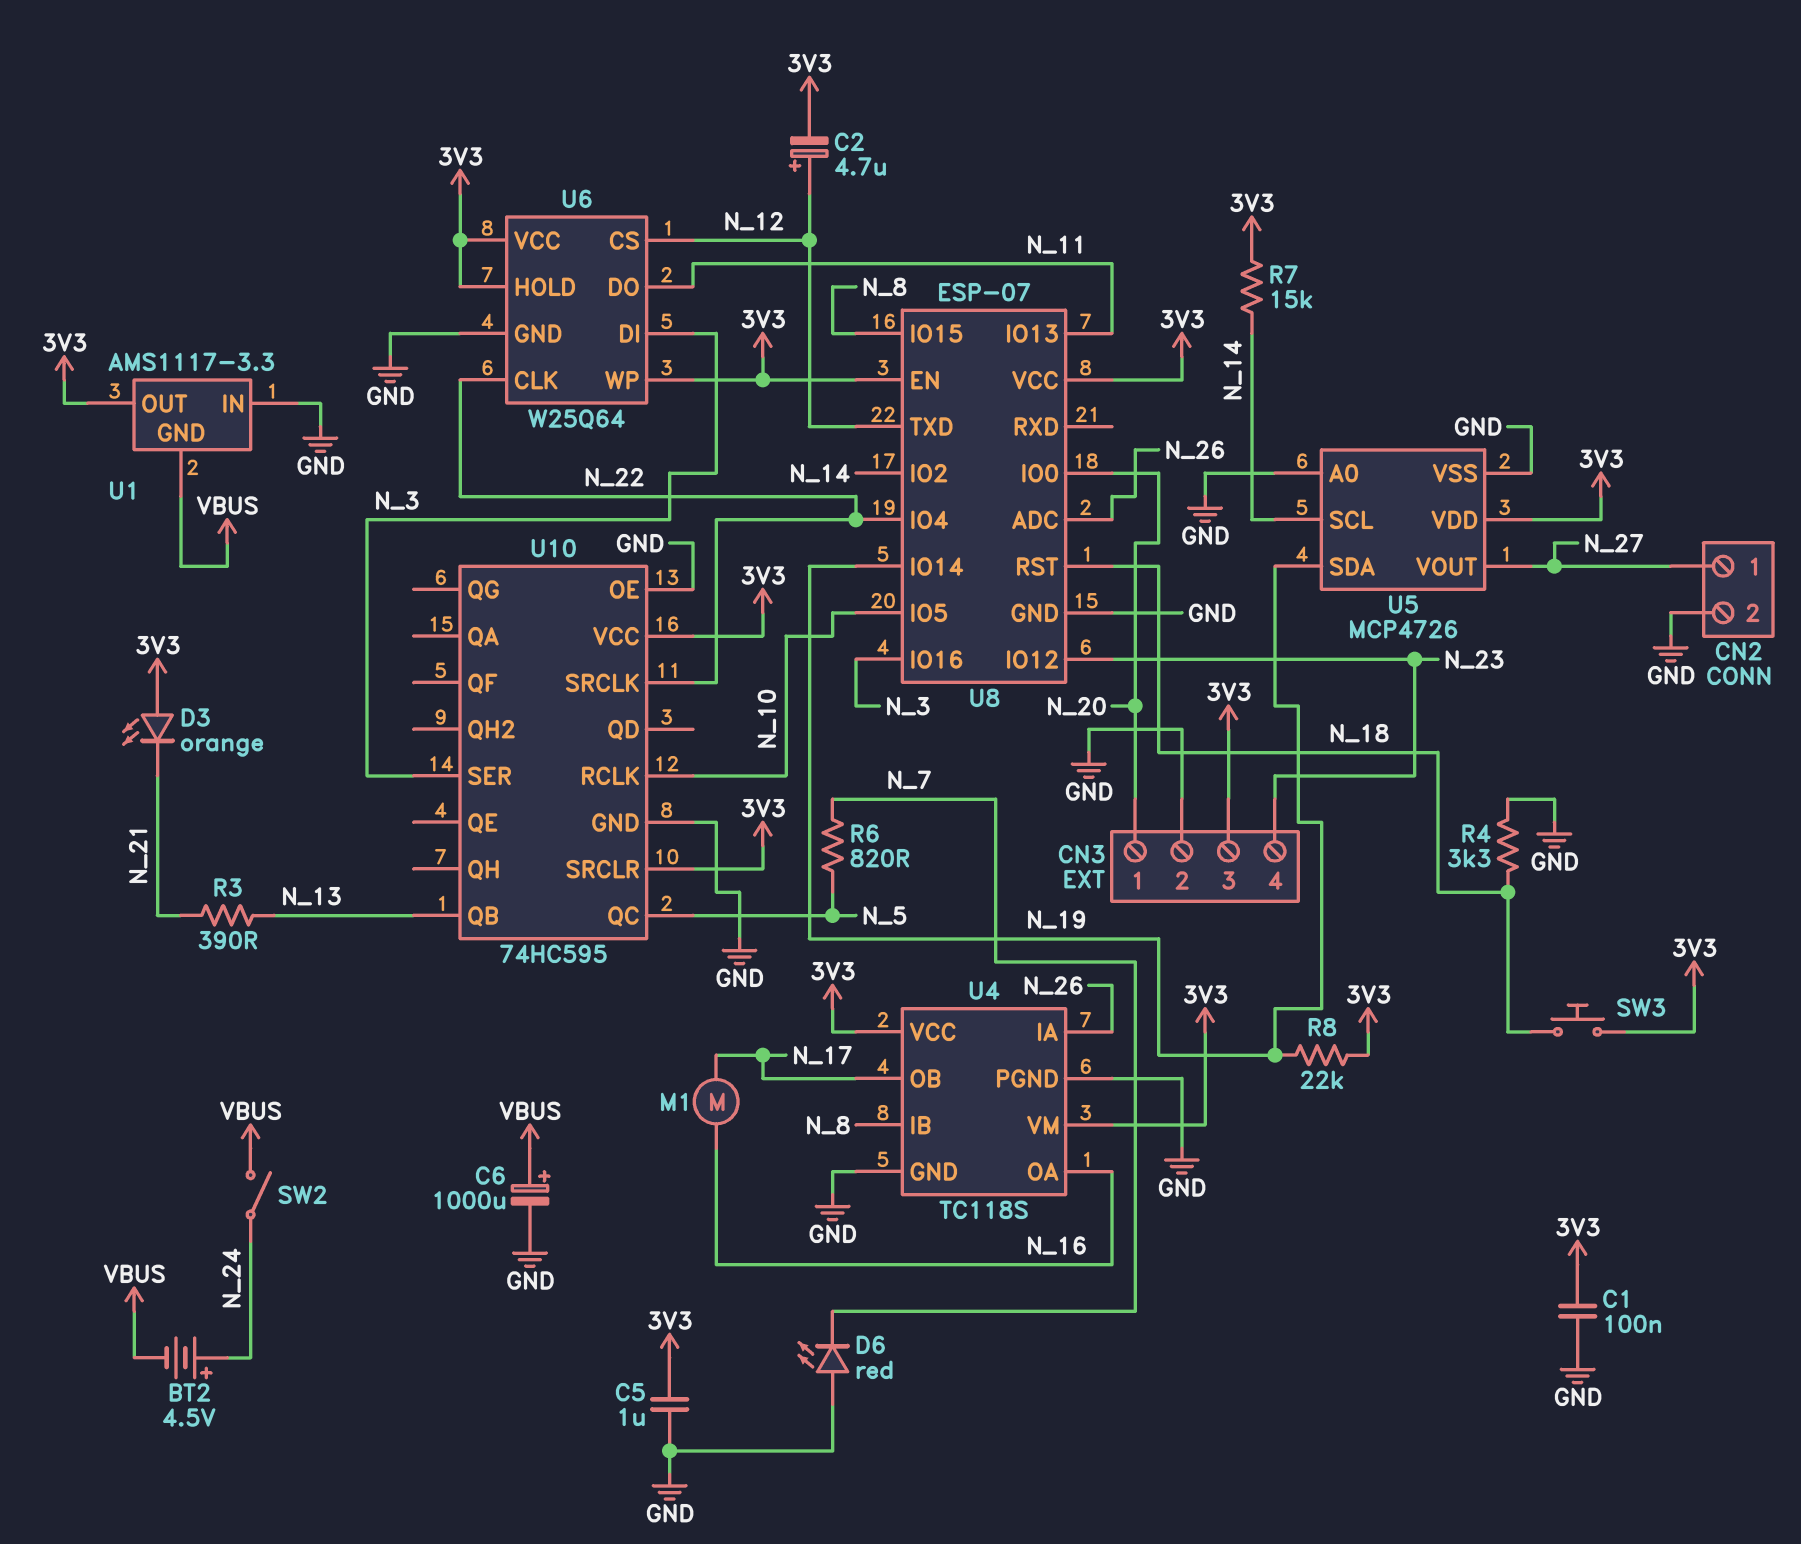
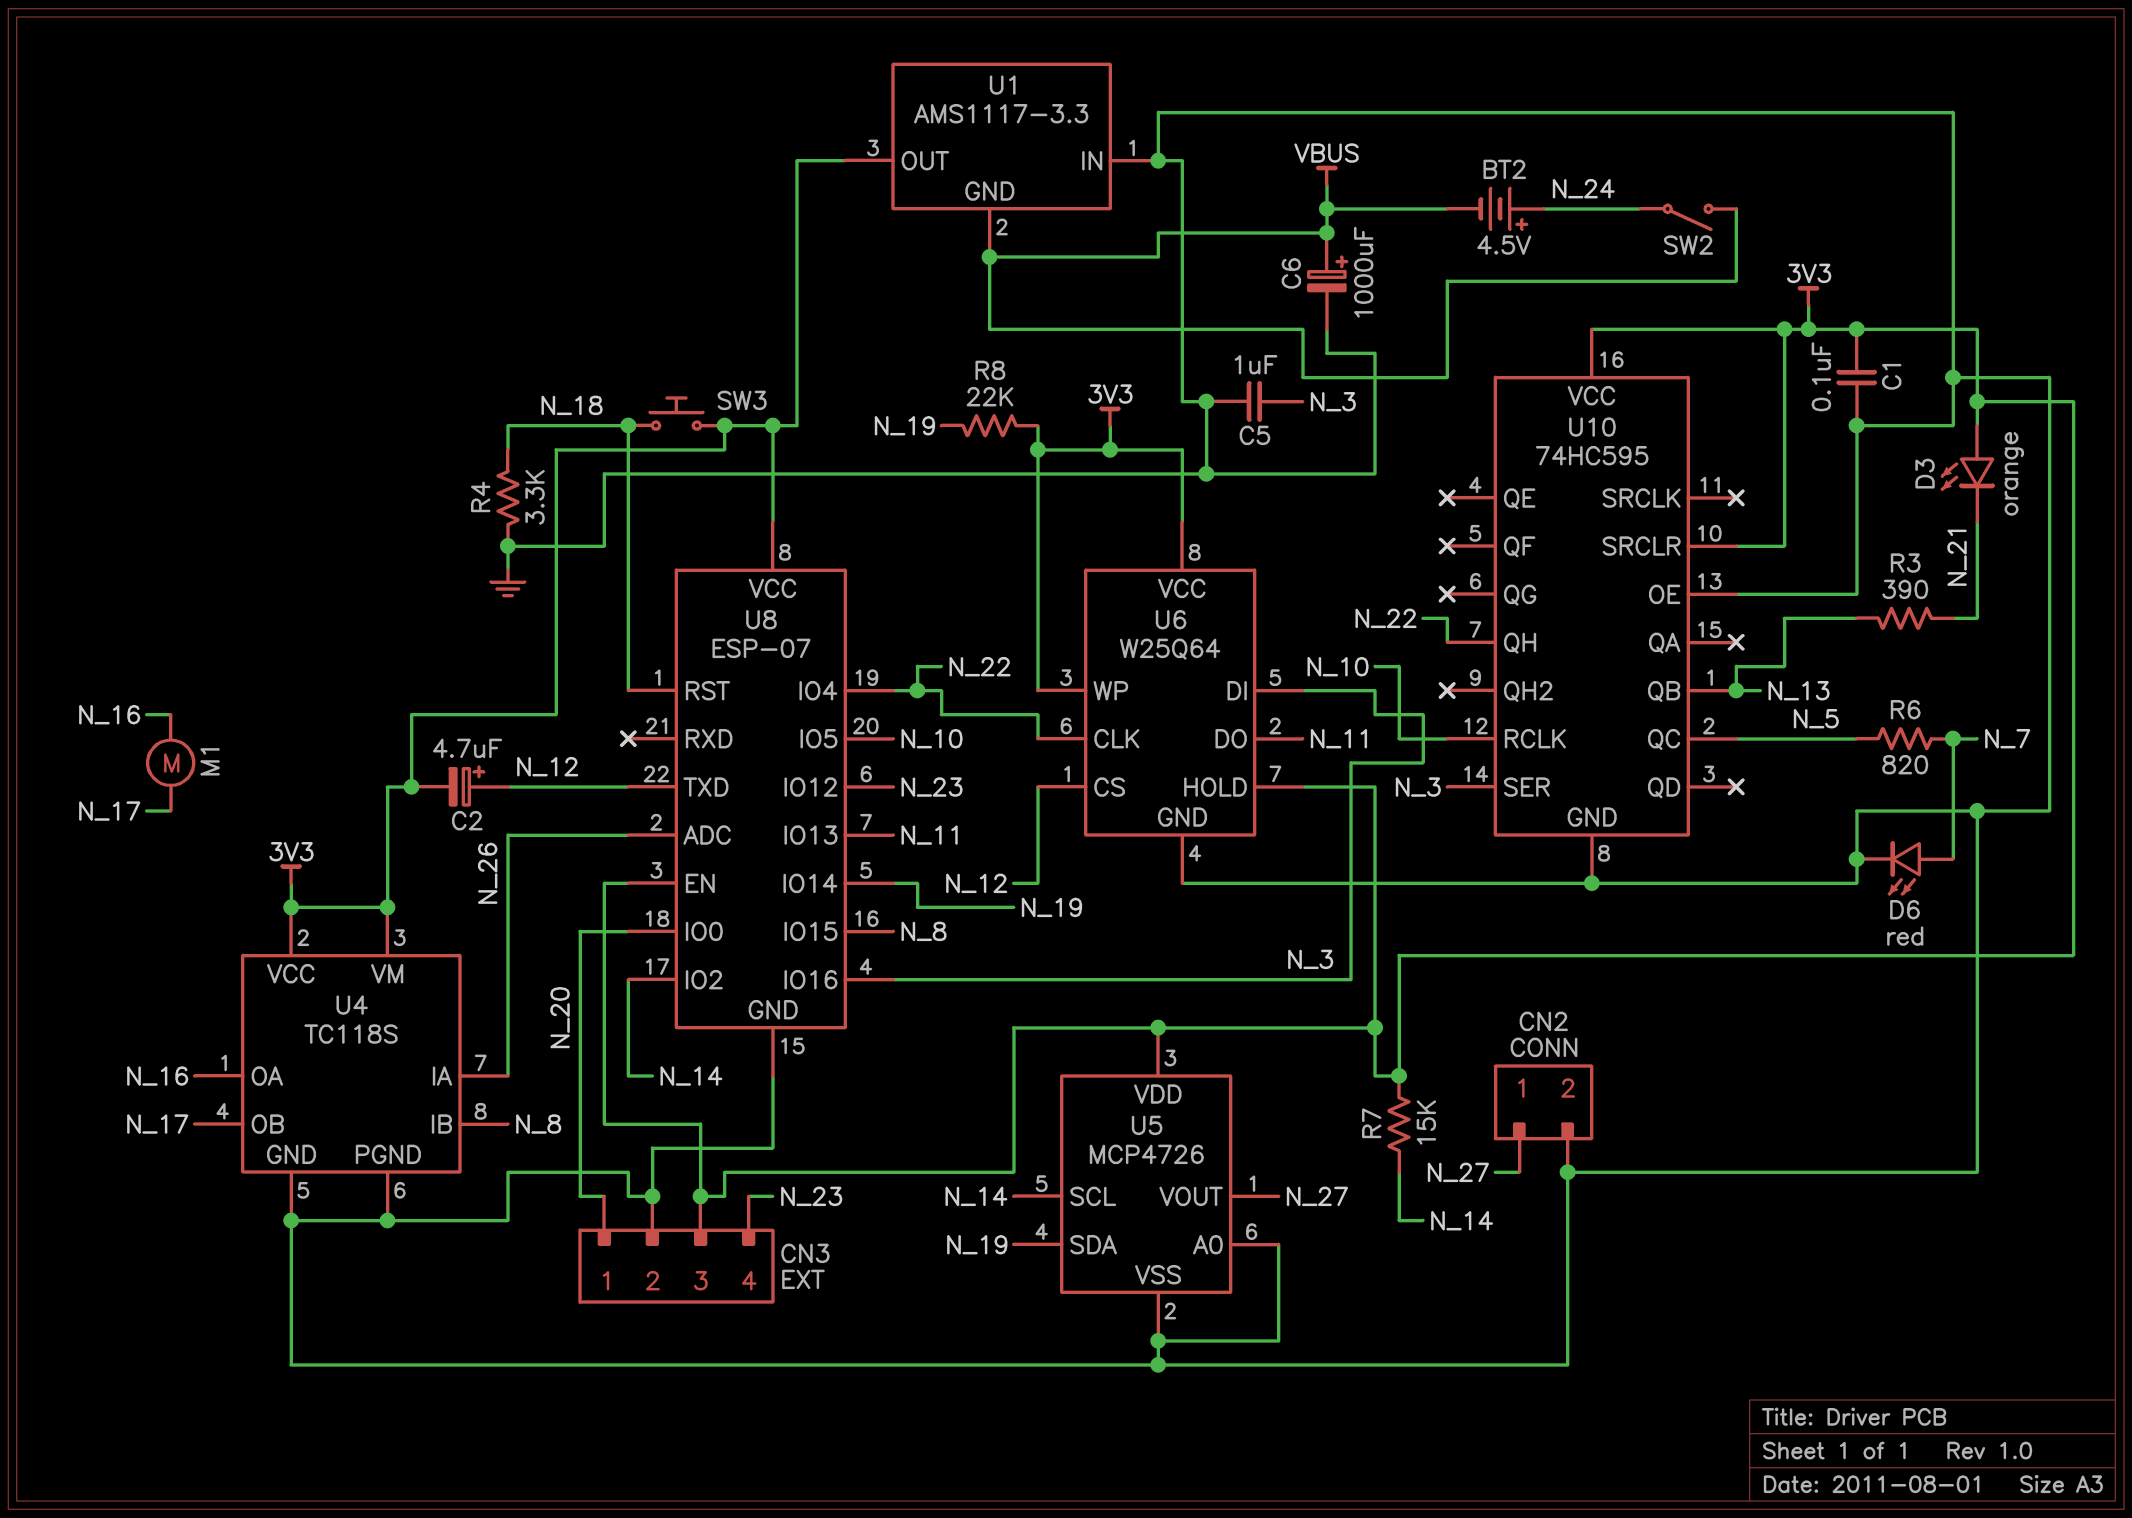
C5: 1uF (3V3, GND) -> 1uF (GND, N_3)
D6: LED red (A GND, K N_7) -> LED red (A N_7, K GND)
U10 pin QH: none -> N_22
U10 pin SRCLK: N_22 -> none

